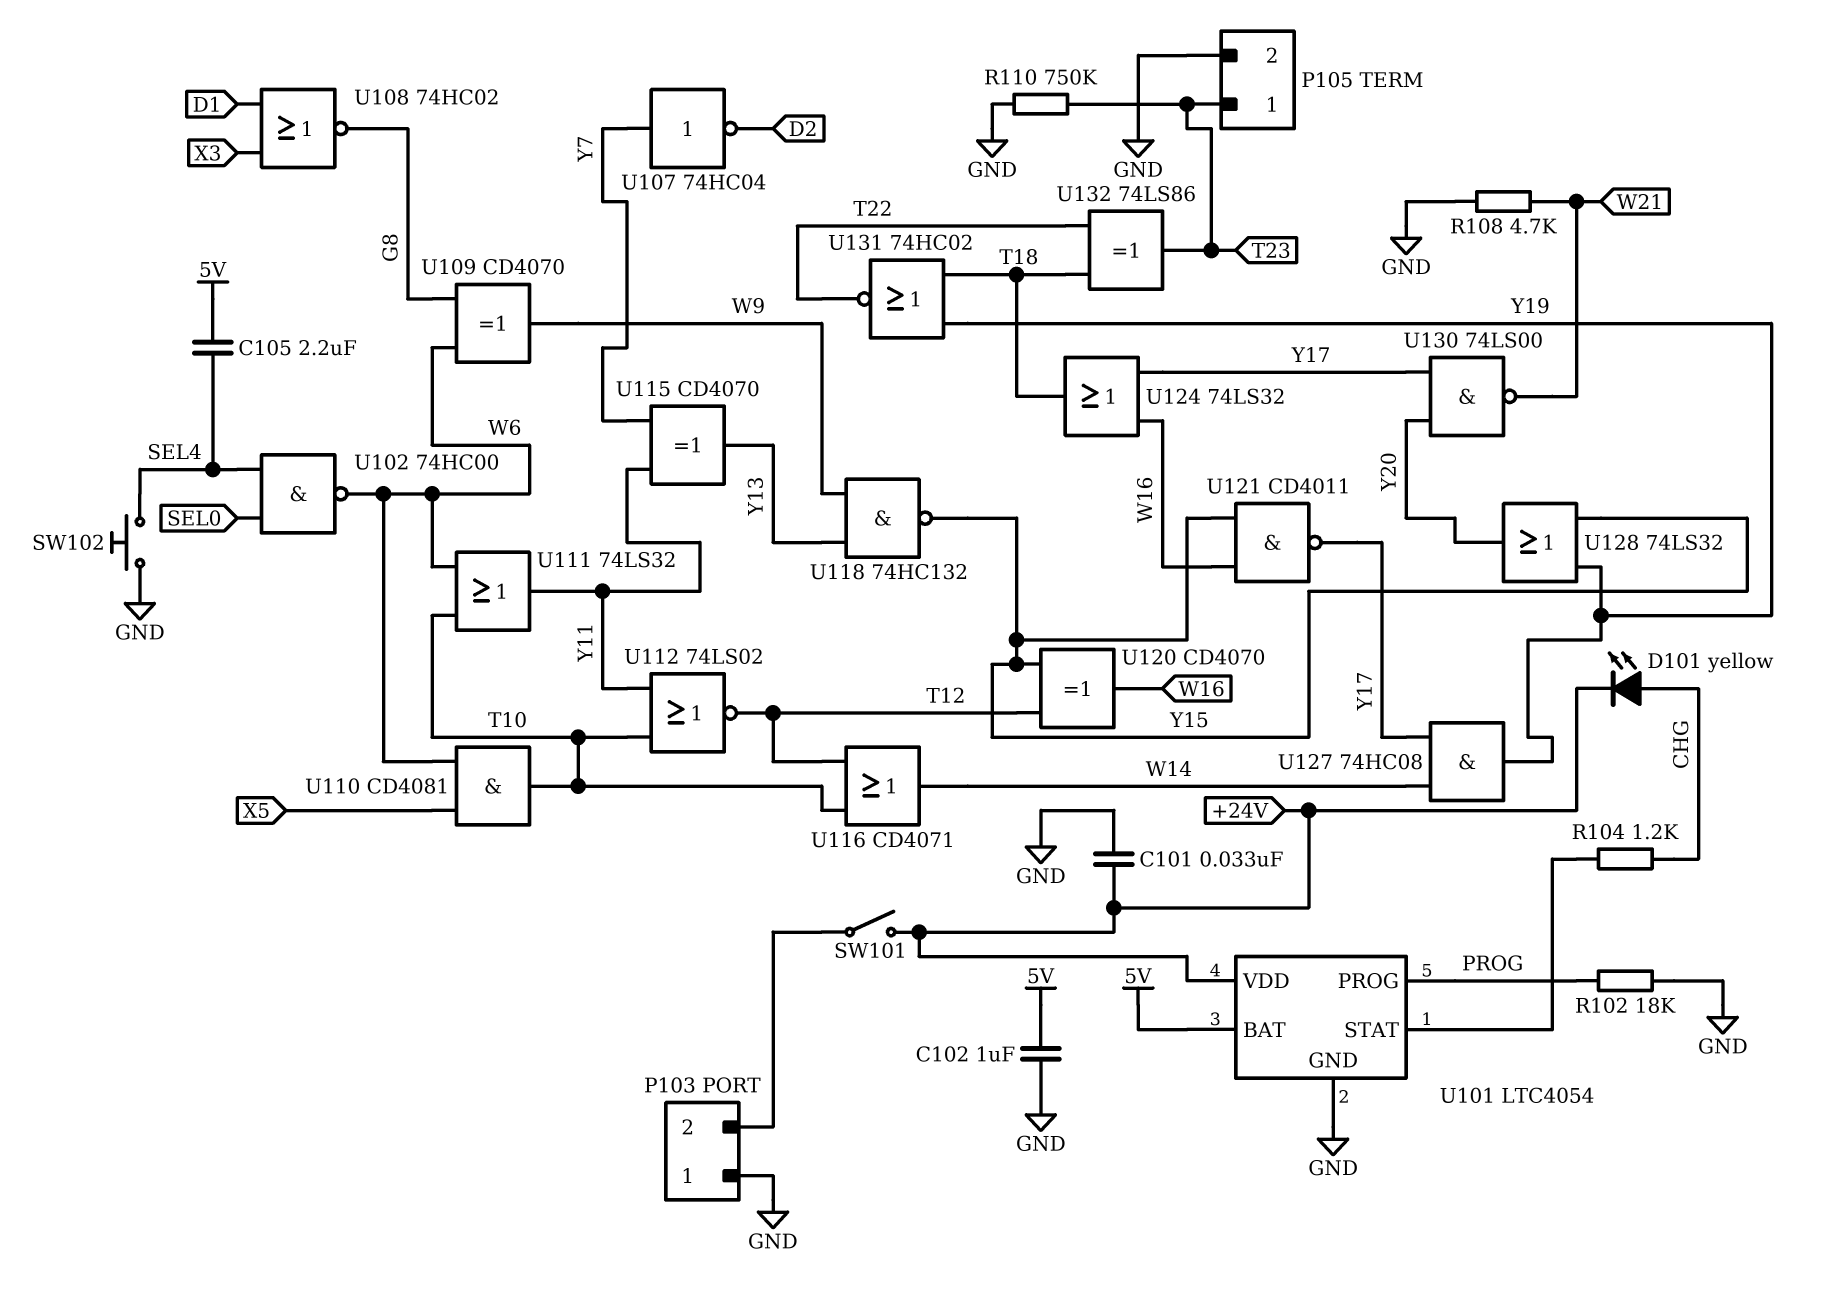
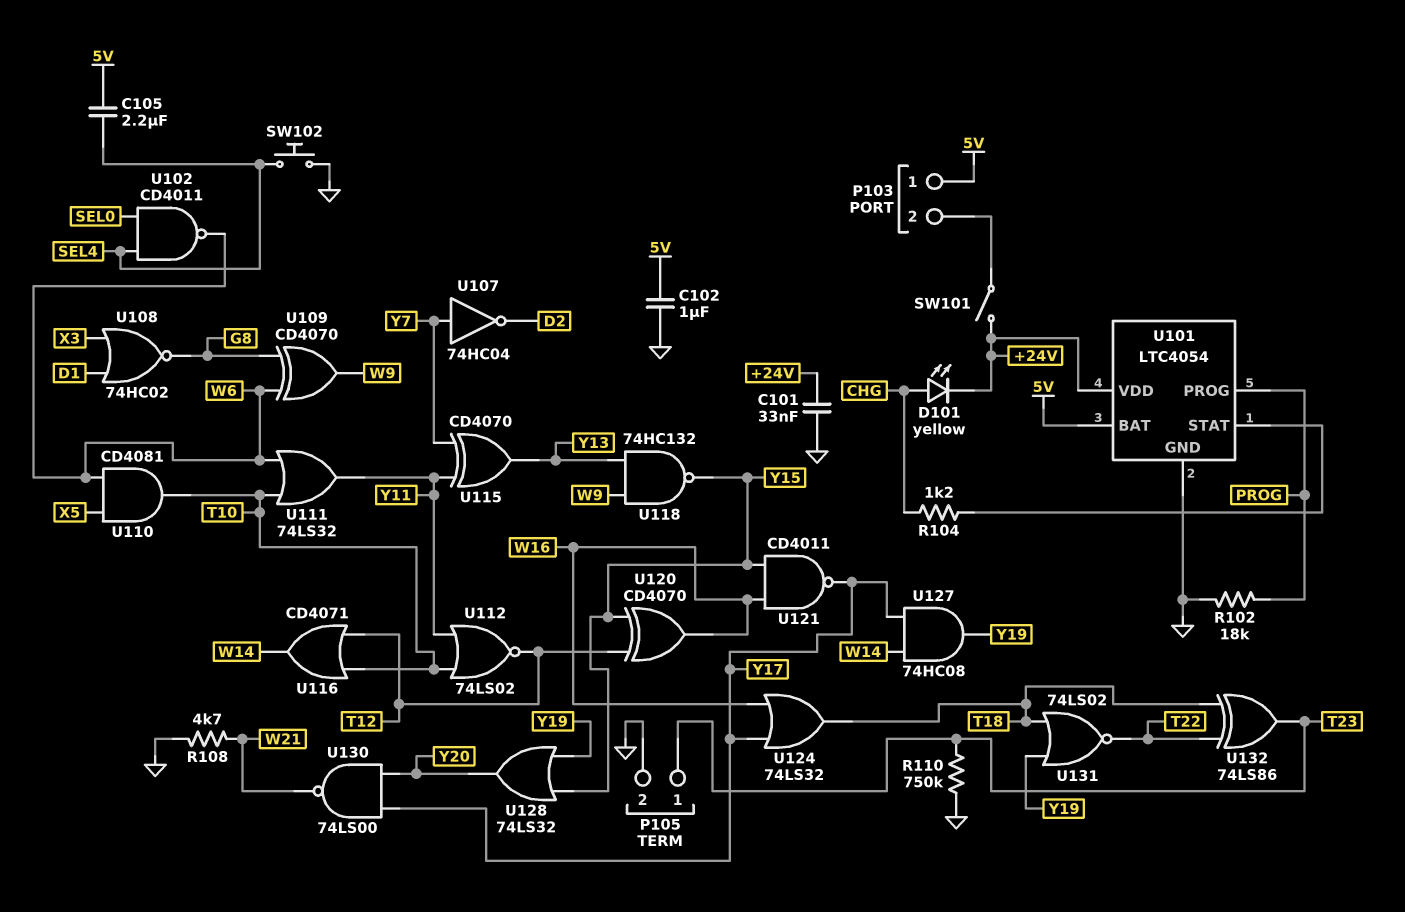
P103 pin 1: GND -> 5V
U102: NAND 74HC00 (in SEL0, in SEL4, out W6) -> NAND CD4011 (in SEL0, in SEL4, out W6)
U131: NOR 74HC02 (in T18, in Y19, out T22) -> NOR 74LS02 (in T18, in Y19, out T22)

